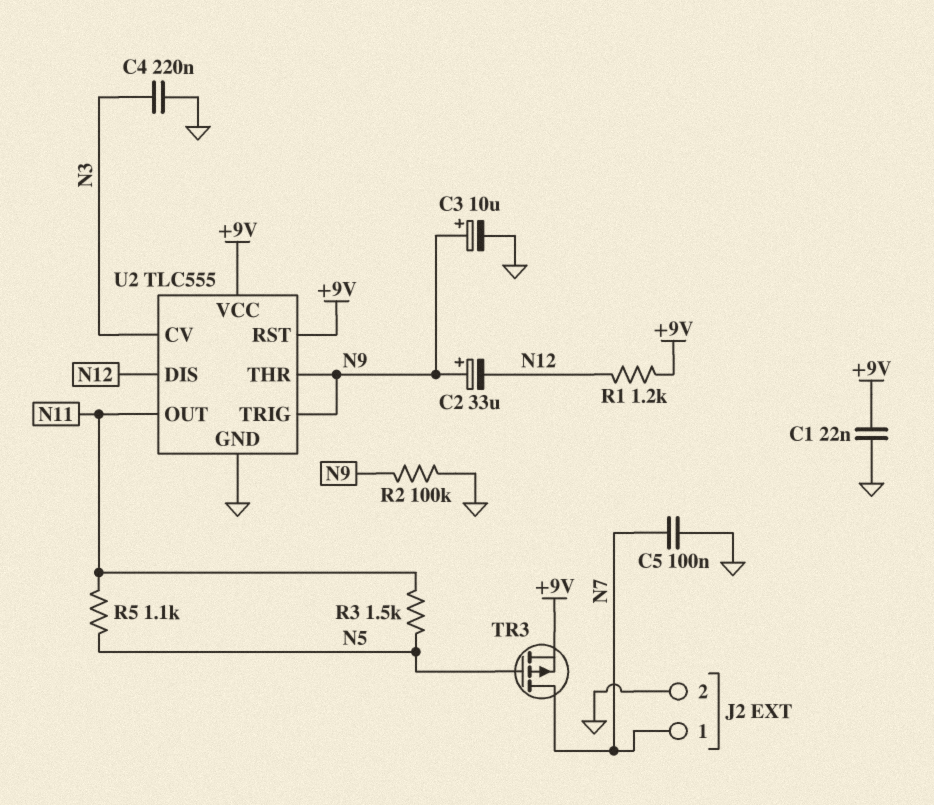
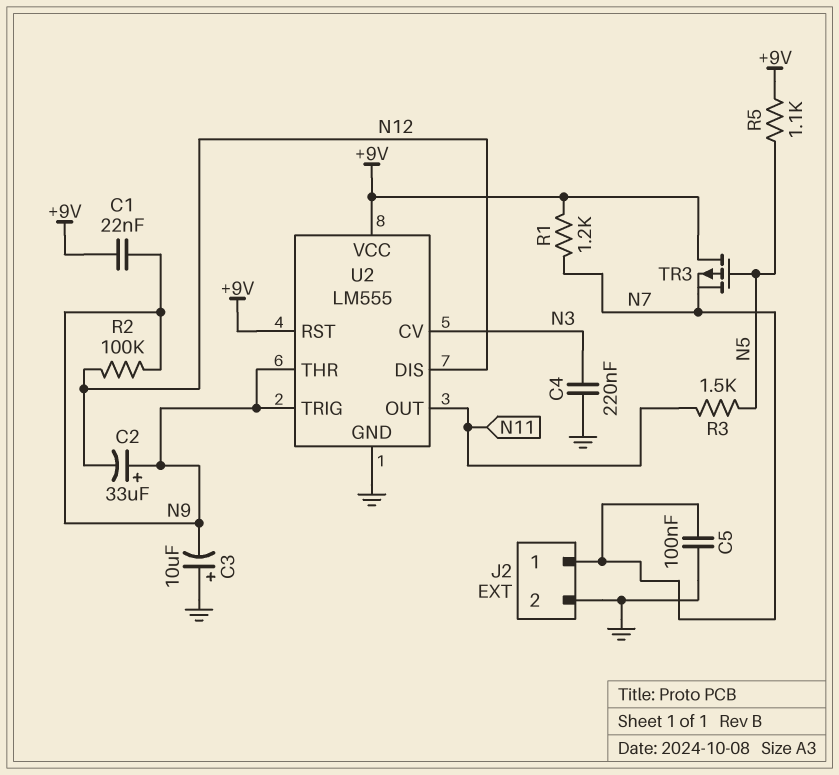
C1: 22nF (+9V, GND) -> 22nF (+9V, N9)
C3: 10uF (plus N9, minus GND) -> 10uF (plus GND, minus N9)
R1: 1.2k (+9V, N12) -> 1.2k (+9V, N7)
R2: 100k (GND, N9) -> 100k (N9, N12)
R5: 1.1k (N5, N11) -> 1.1k (+9V, N5)
TR3: PMOS (G N5, D N7, S +9V) -> PMOS (G N5, D +9V, S N7)
U2: TLC555 -> LM555

